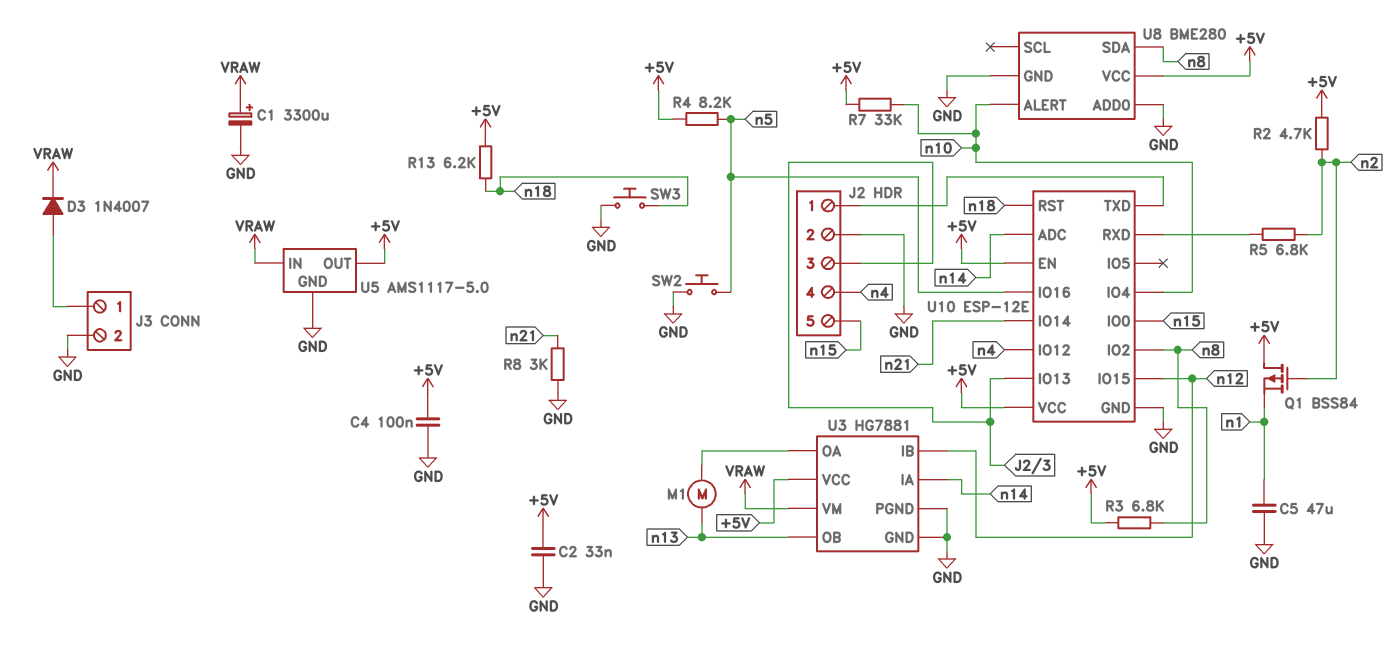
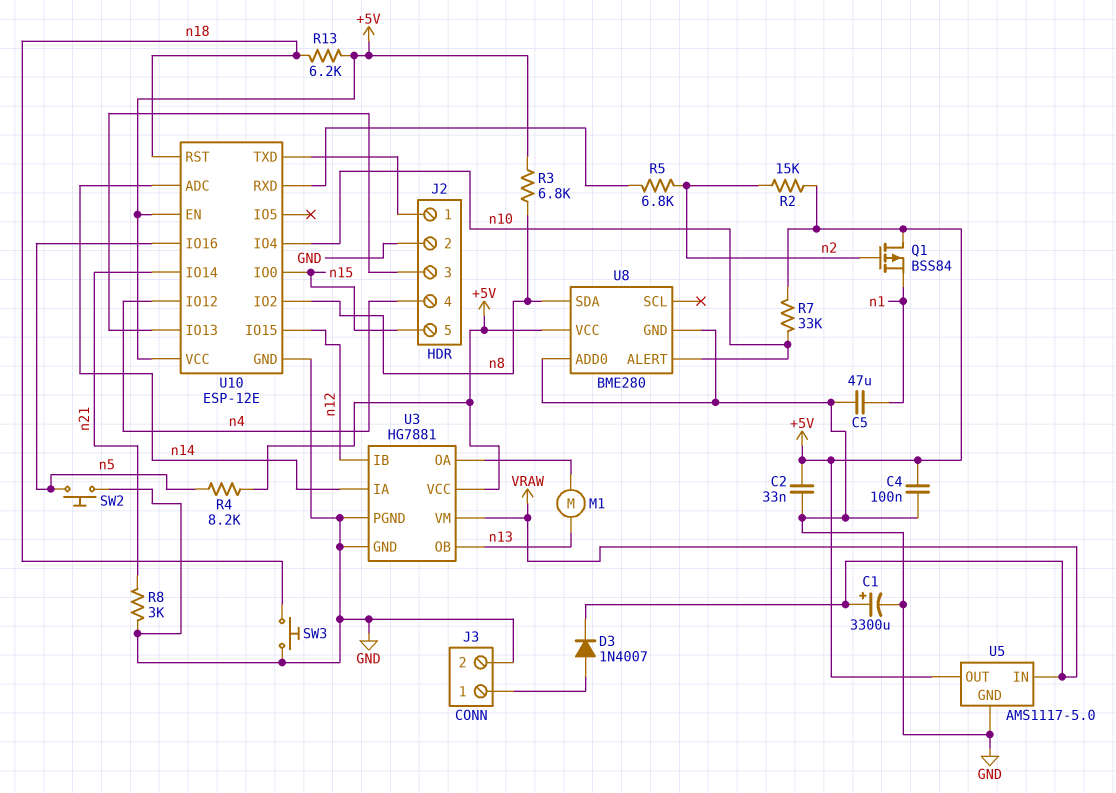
R2: 4.7k (+5V, n2) -> 15k (+5V, n2)

